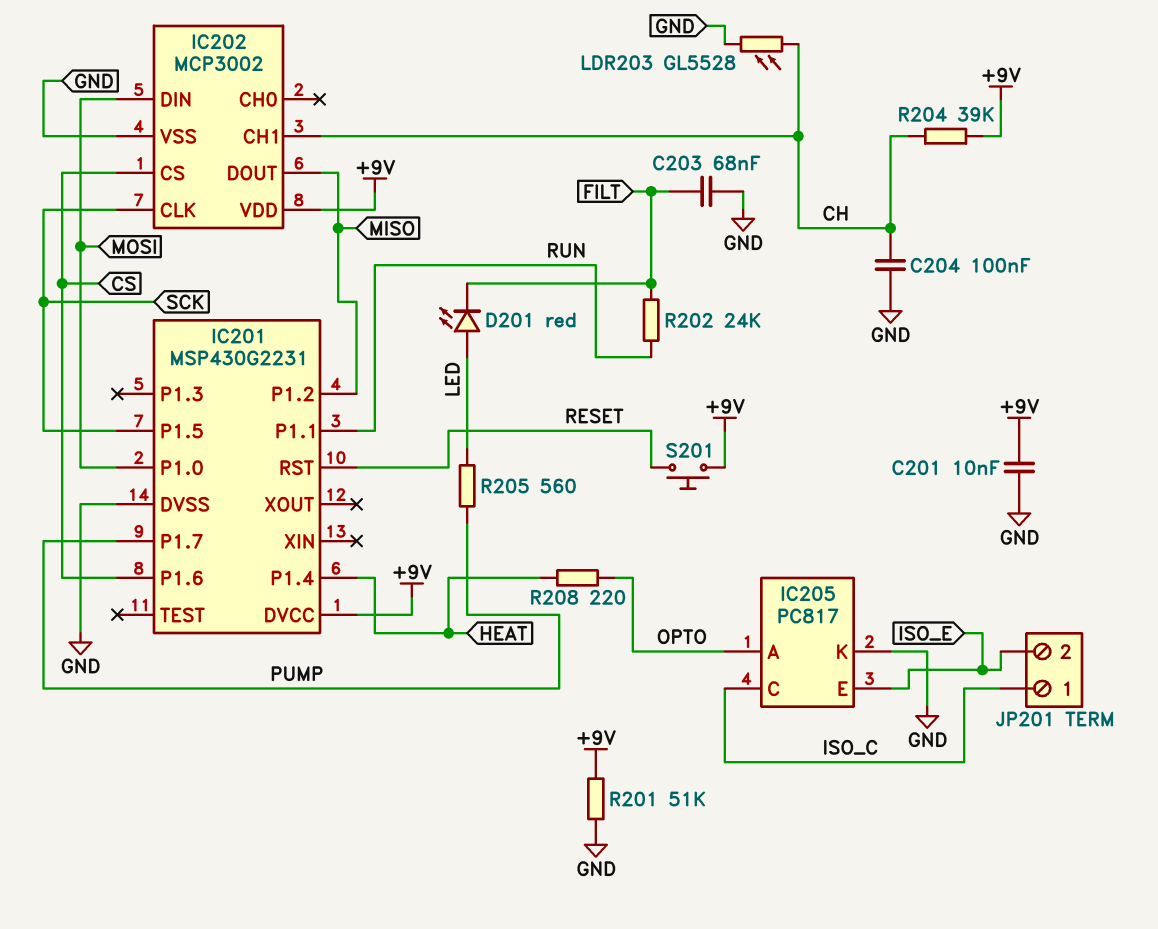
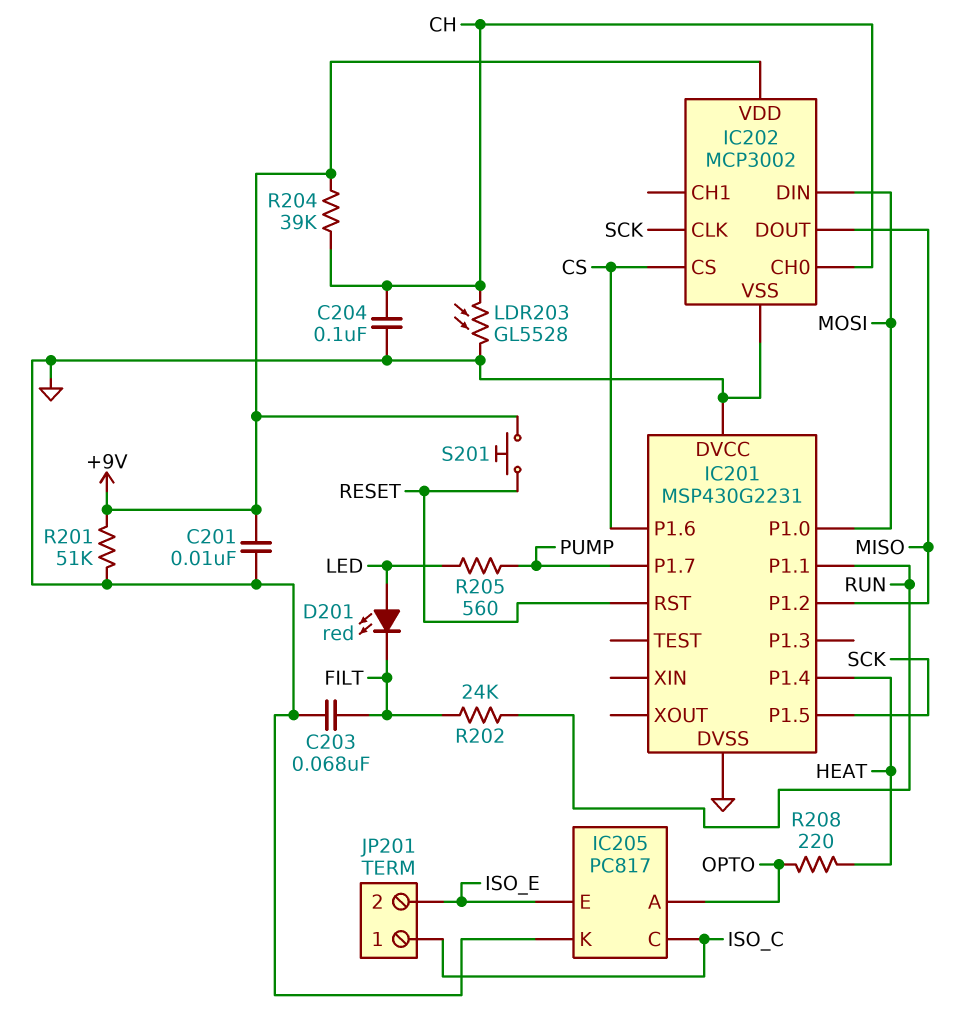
IC201 pin DVCC: +9V -> GND
IC202 pin CH0: none -> CH
IC202 pin CH1: CH -> none

